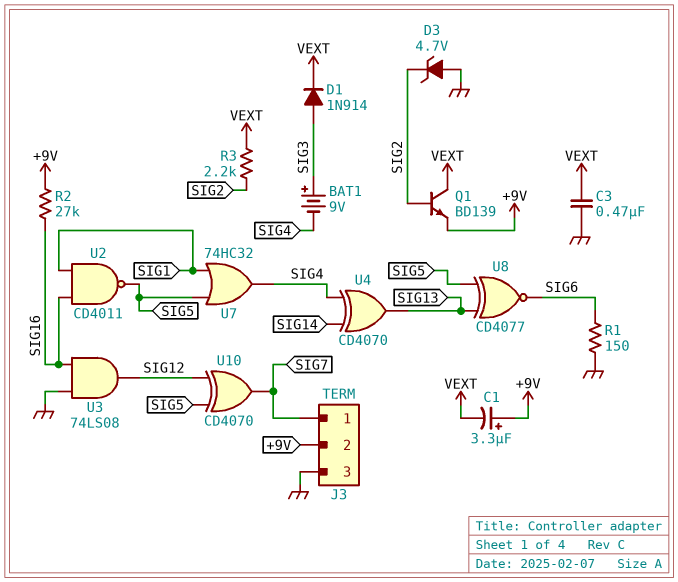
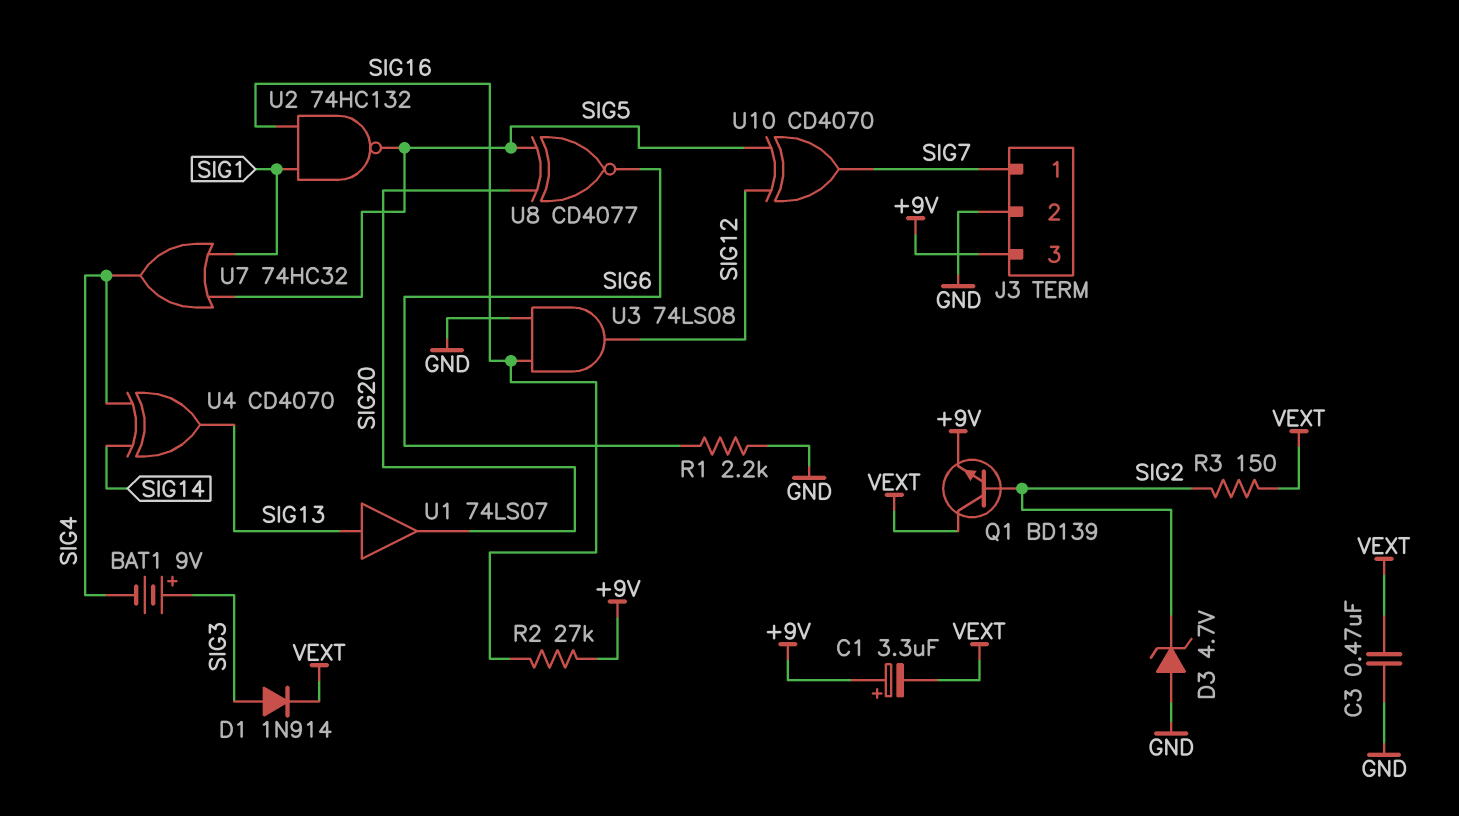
J3 pin 2: +9V -> GND
J3 pin 3: GND -> +9V
R1: 150 (GND, SIG6) -> 2.2k (GND, SIG6)
R3: 2.2k (SIG2, VEXT) -> 150 (SIG2, VEXT)
U1: none -> buffer 74LS07 (in SIG13, out SIG20)
U2: NAND CD4011 (in SIG1, in SIG16, out SIG5) -> NAND 74HC132 (in SIG1, in SIG16, out SIG5)
U8: XNOR CD4077 (in SIG5, in SIG13, out SIG6) -> XNOR CD4077 (in SIG5, in SIG20, out SIG6)

